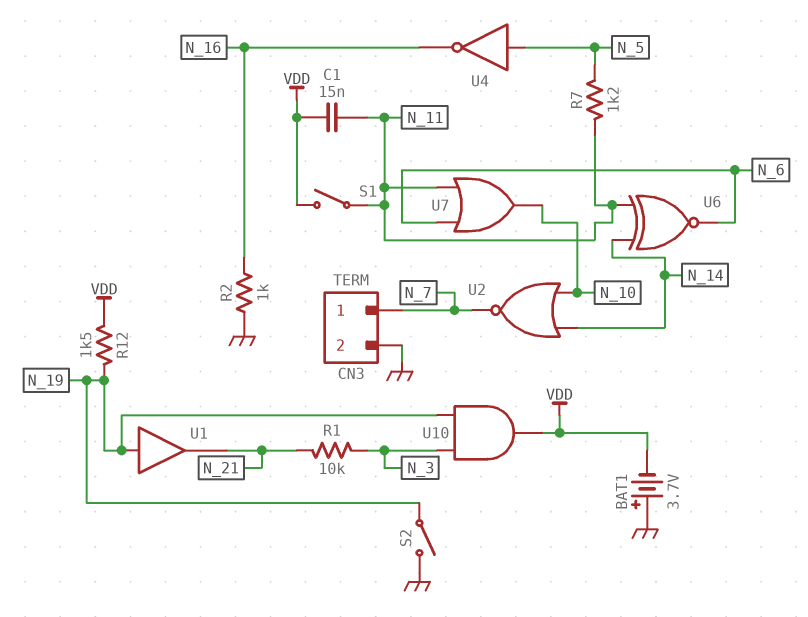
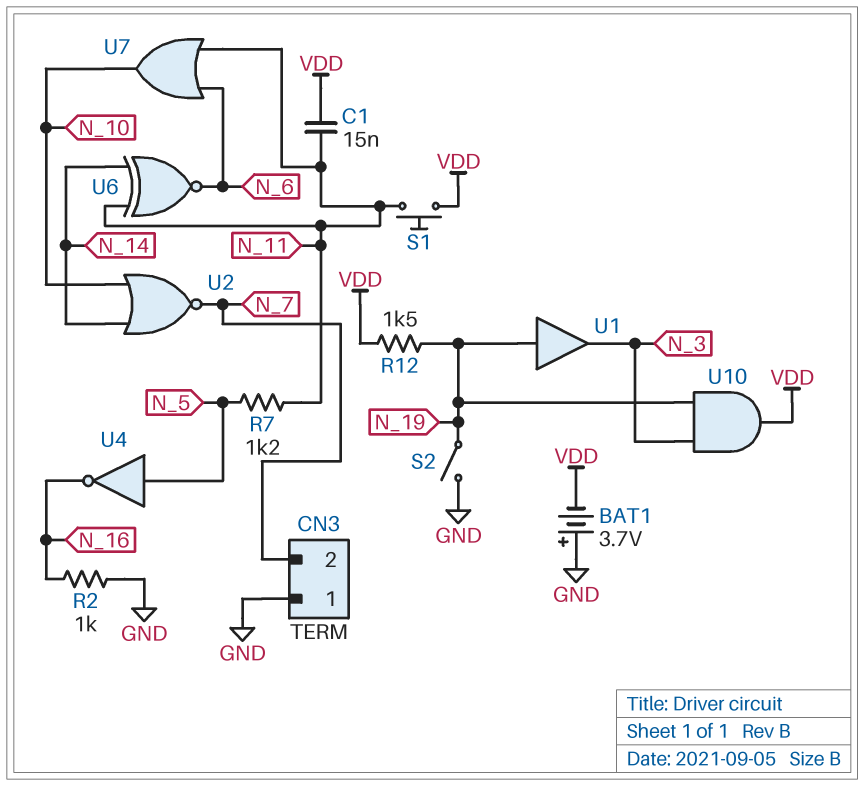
CN3 pin 1: N_7 -> GND
CN3 pin 2: GND -> N_7
R1: 10k (N_3, N_21) -> none
S1: switch (N_11, VDD) -> button (N_11, VDD)
U1: buffer (in N_19, out N_21) -> buffer (in N_19, out N_3)

